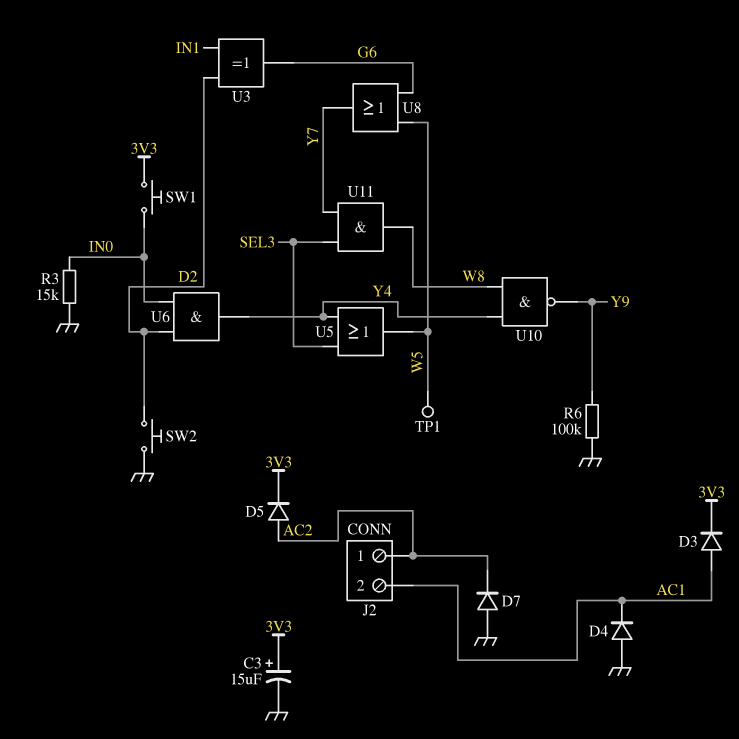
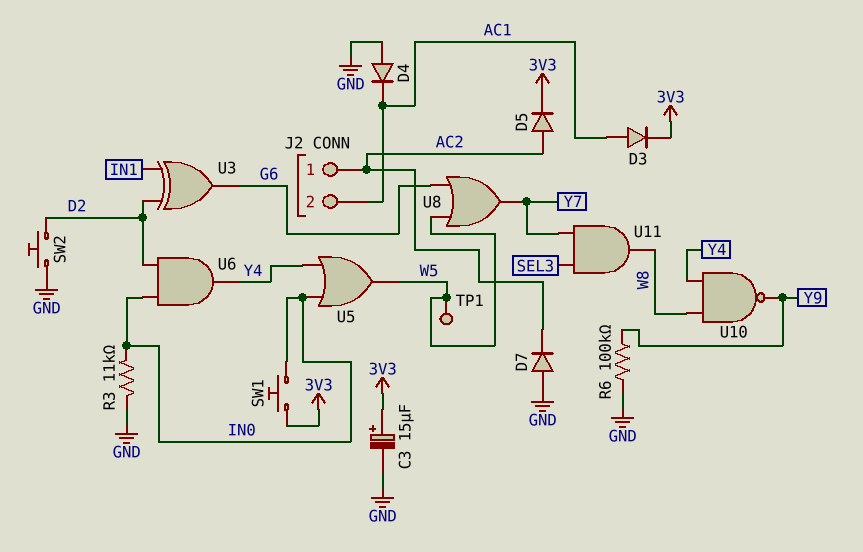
R3: 15k (GND, IN0) -> 11k (GND, IN0)
U5: OR (in SEL3, in Y4, out W5) -> OR (in IN0, in Y4, out W5)

